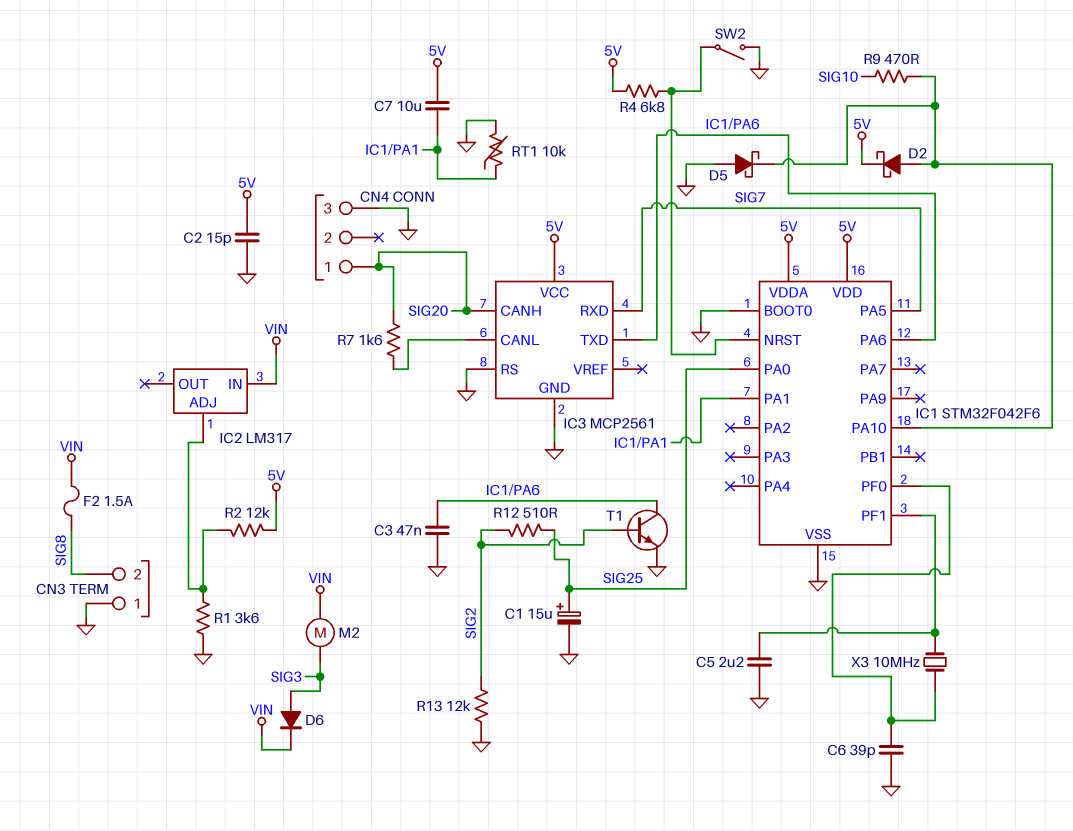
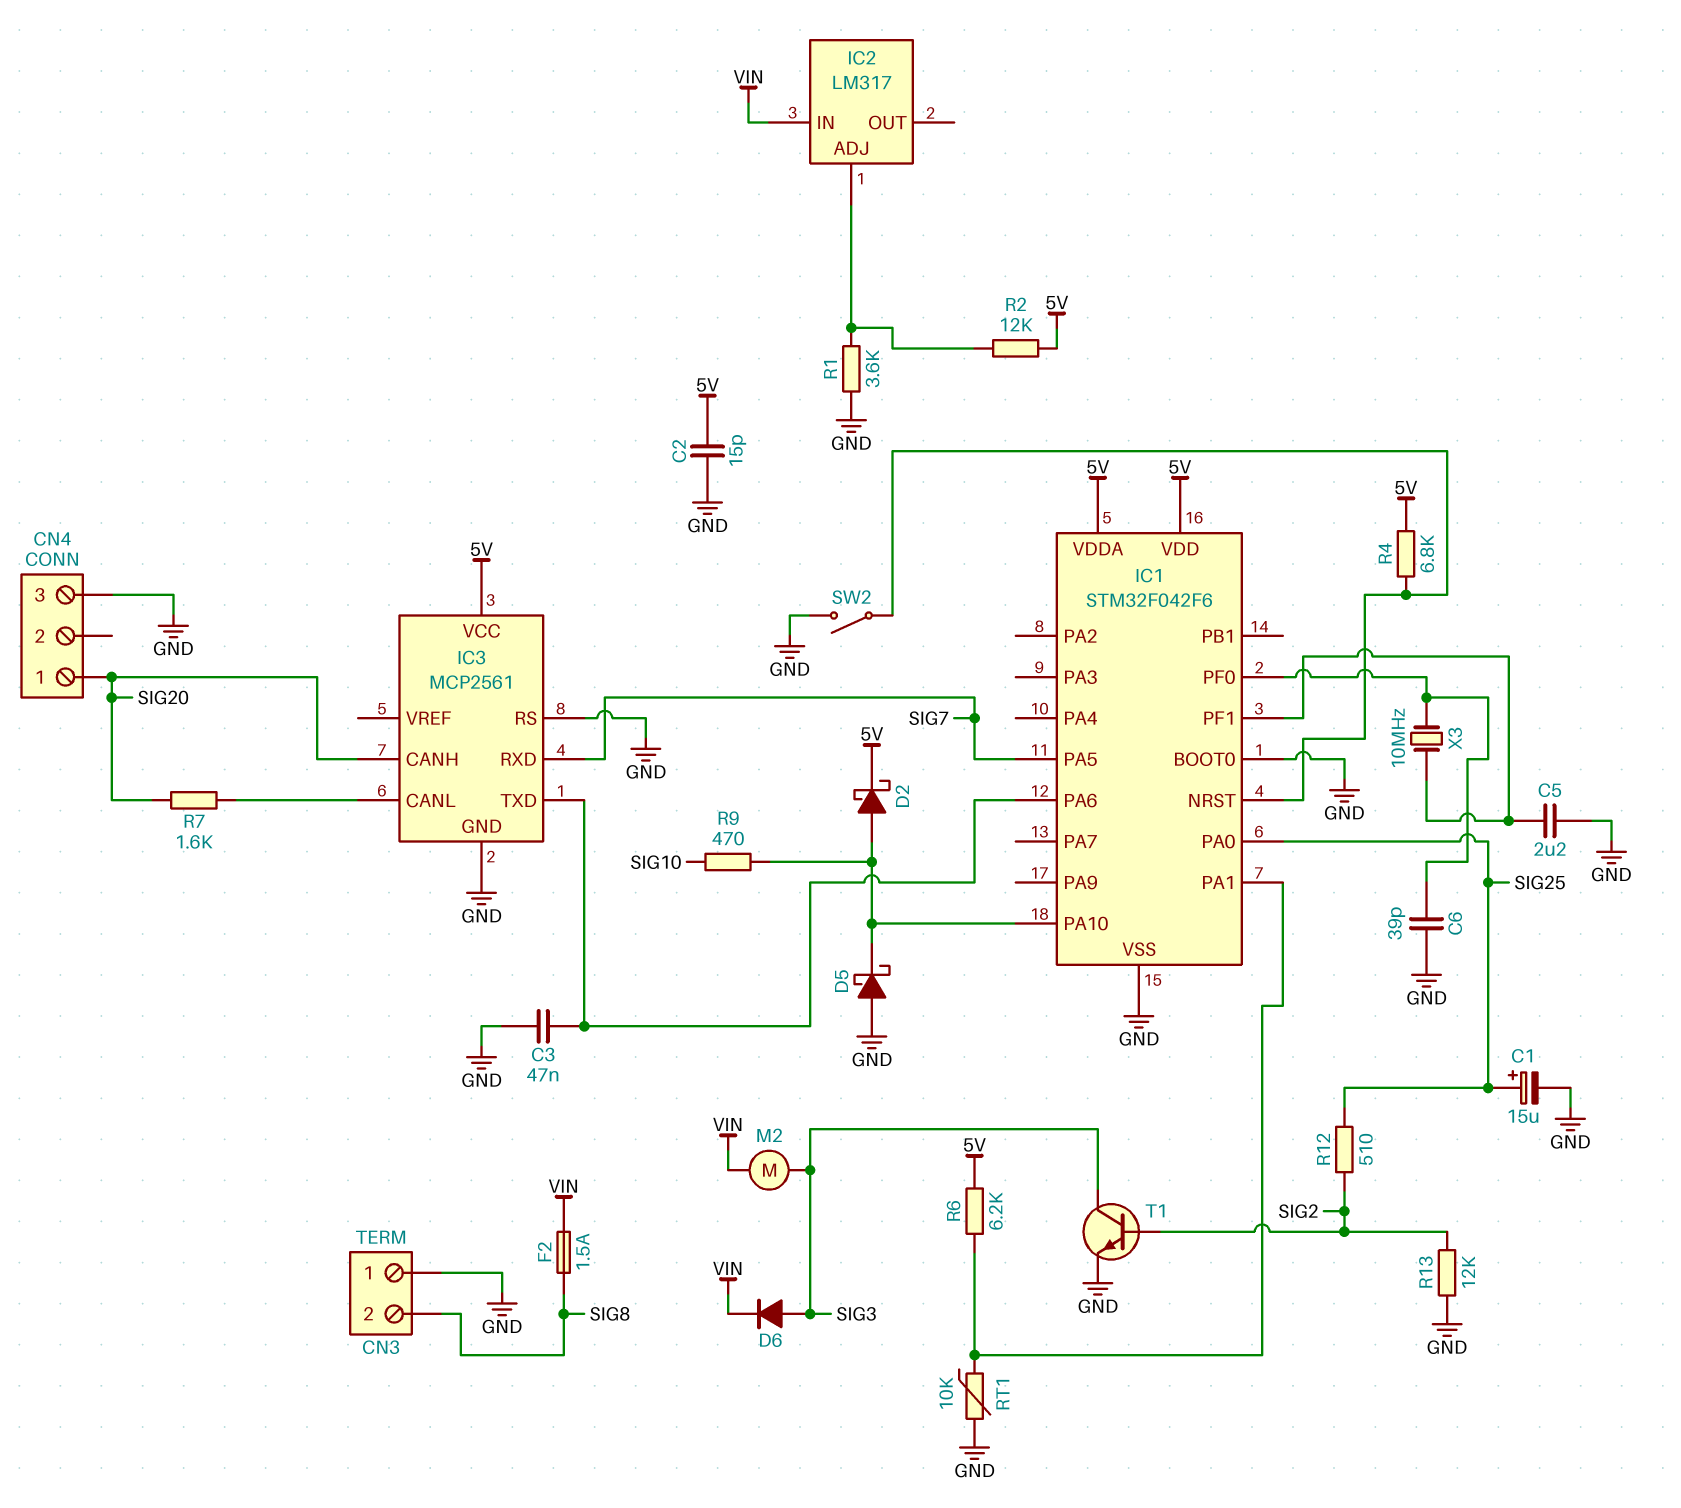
C7: 10uF (5V, IC1/PA1) -> none
R6: none -> 6.2k (5V, IC1/PA1)
T1: NPN (B SIG2, C IC1/PA6, E GND) -> NPN (B SIG2, C SIG3, E GND)

